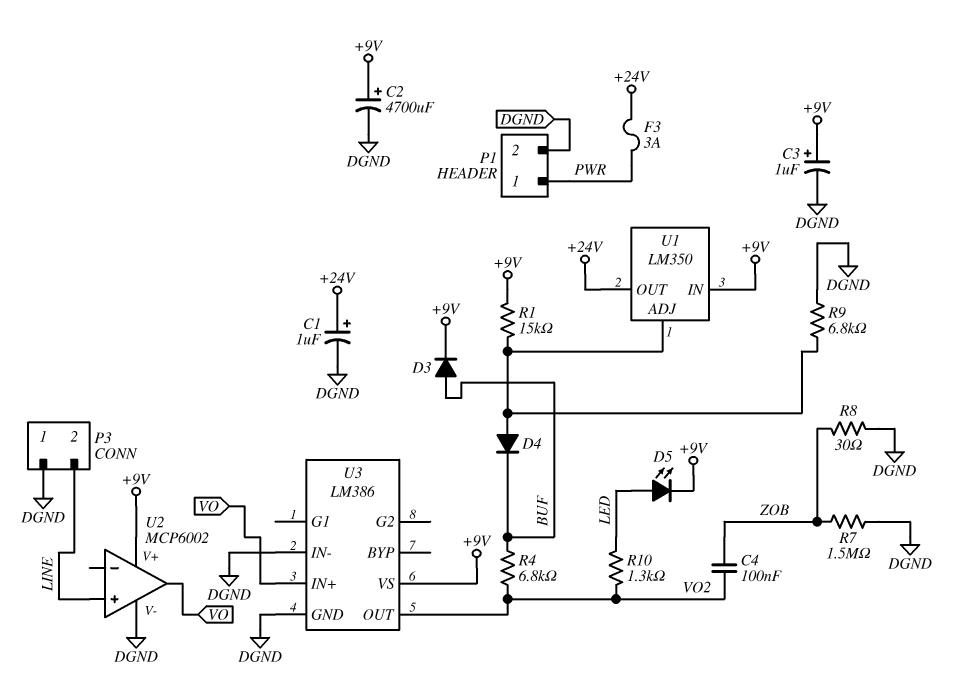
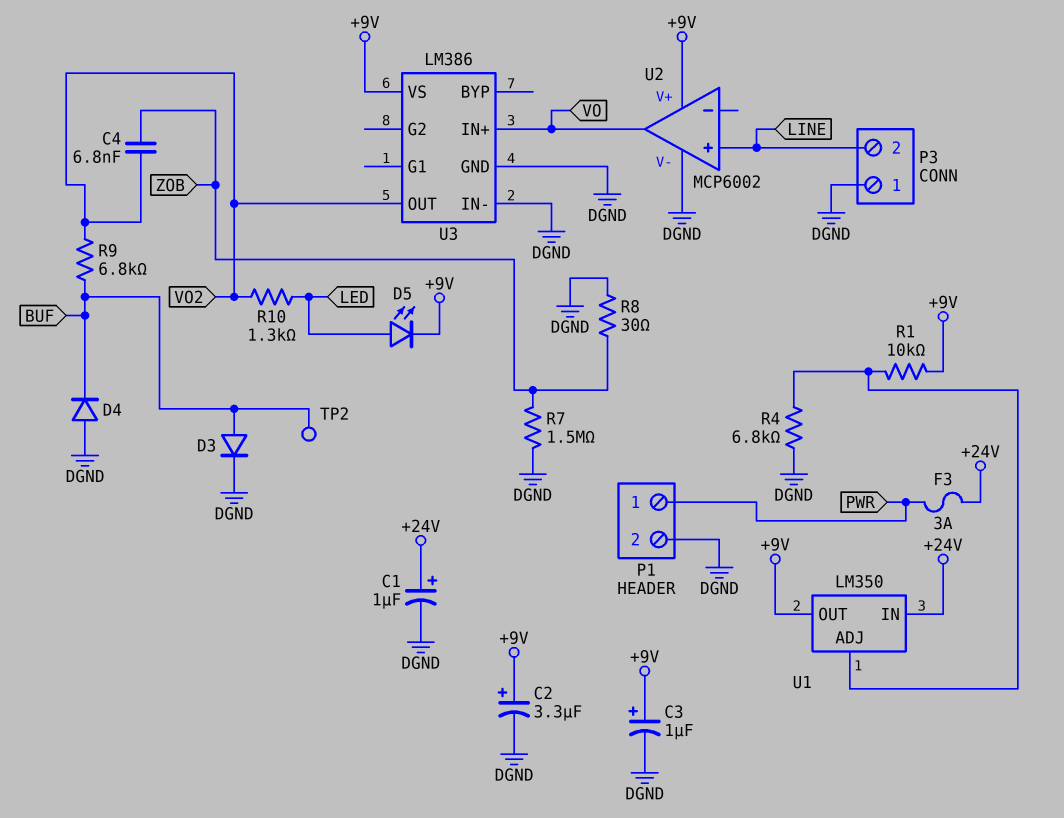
C2: 4700uF (plus +9V, minus DGND) -> 3.3uF (plus +9V, minus DGND)
C4: 100nF (VO2, ZOB) -> 6.8nF (VO2, ZOB)
D3: diode (A BUF, K +9V) -> diode (A BUF, K DGND)
D4: diode (A U1/ADJ, K BUF) -> diode (A DGND, K BUF)
R1: 15k (+9V, U1/ADJ) -> 10k (+9V, U1/ADJ)
R4: 6.8k (BUF, VO2) -> 6.8k (DGND, U1/ADJ)
R9: 6.8k (DGND, U1/ADJ) -> 6.8k (BUF, VO2)
TP2: none -> test point (BUF)
U1 pin IN: +9V -> +24V
U1 pin OUT: +24V -> +9V

